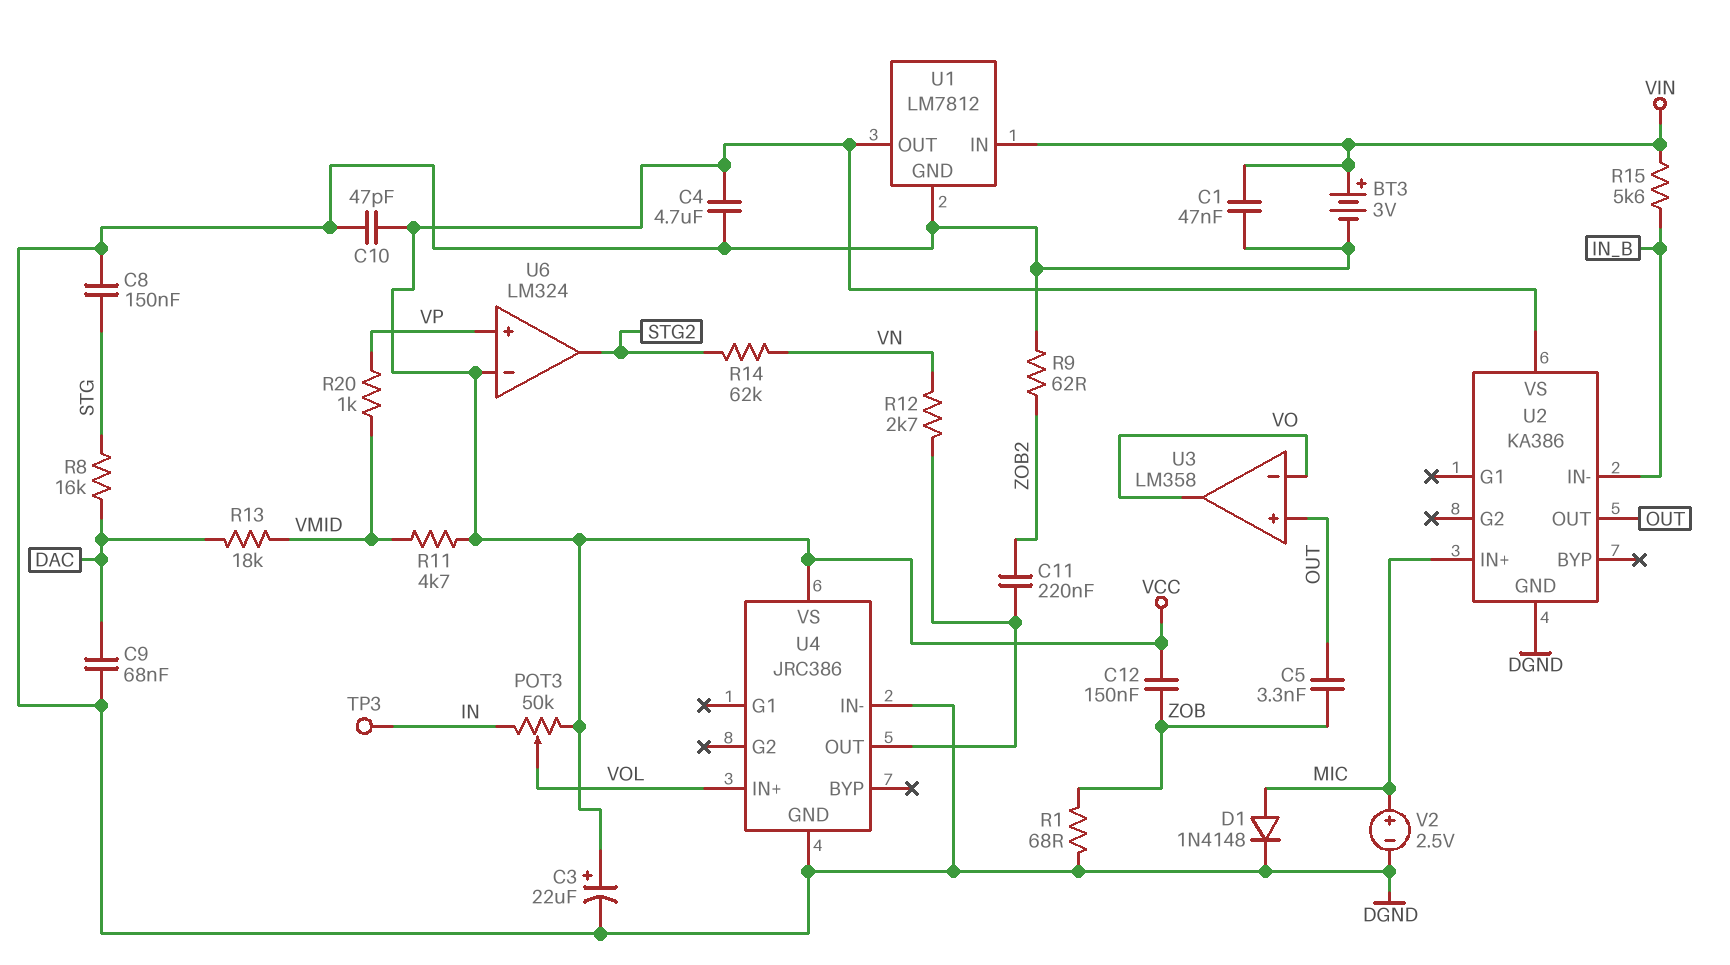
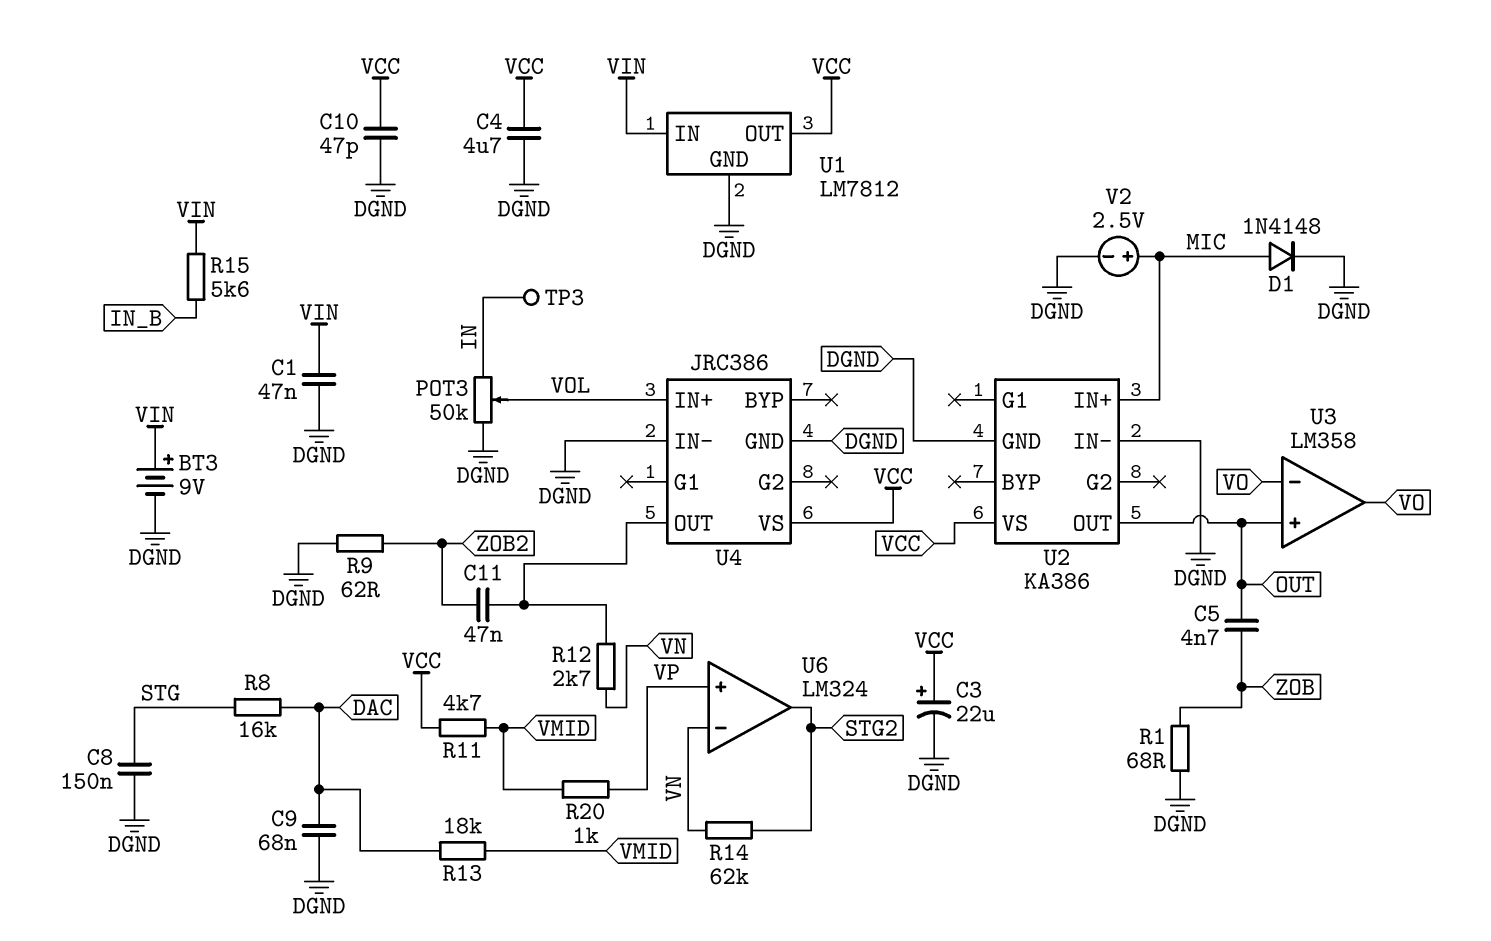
BT3: 3V (plus VIN, minus DGND) -> 9V (plus VIN, minus DGND)
C5: 3.3nF (OUT, ZOB) -> 4.7nF (OUT, ZOB)
C11: 220nF (U4/OUT, ZOB2) -> 47nF (U4/OUT, ZOB2)
C12: 150nF (VCC, ZOB) -> none
POT3: 50k (IN, VCC, wiper VOL) -> 50k (DGND, IN, wiper VOL)
U2 pin IN-: IN_B -> DGND
U6 pin in-: VCC -> VN

